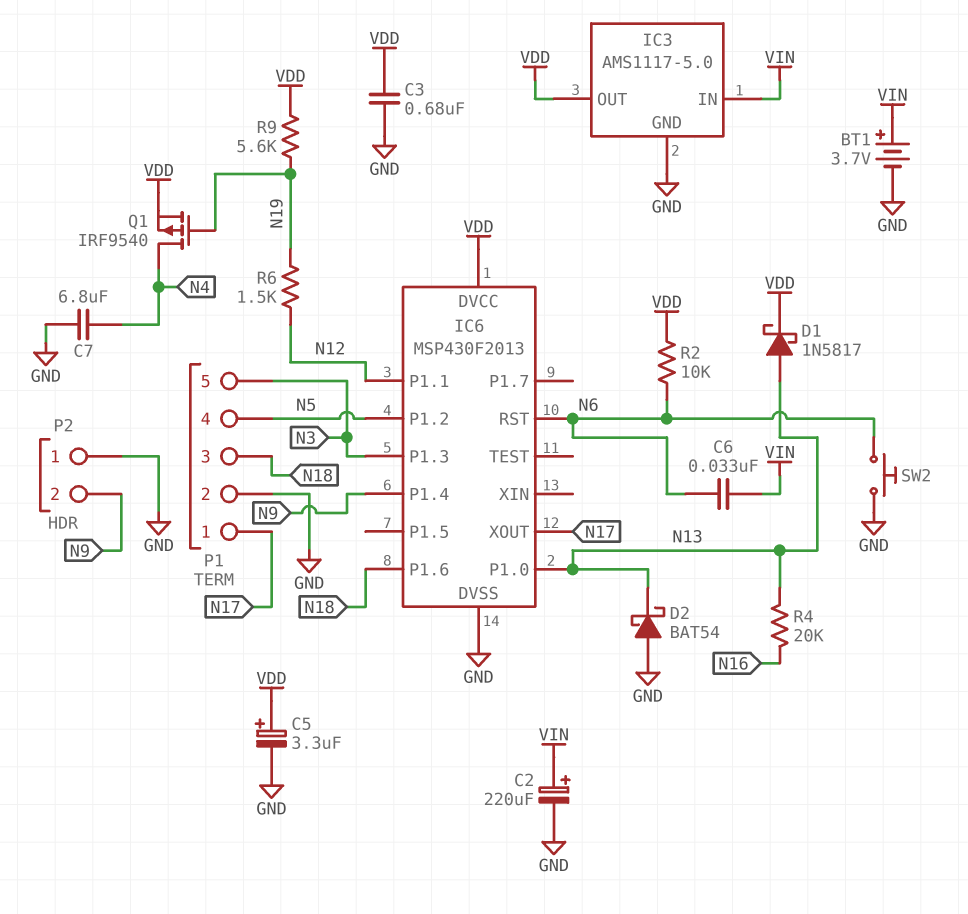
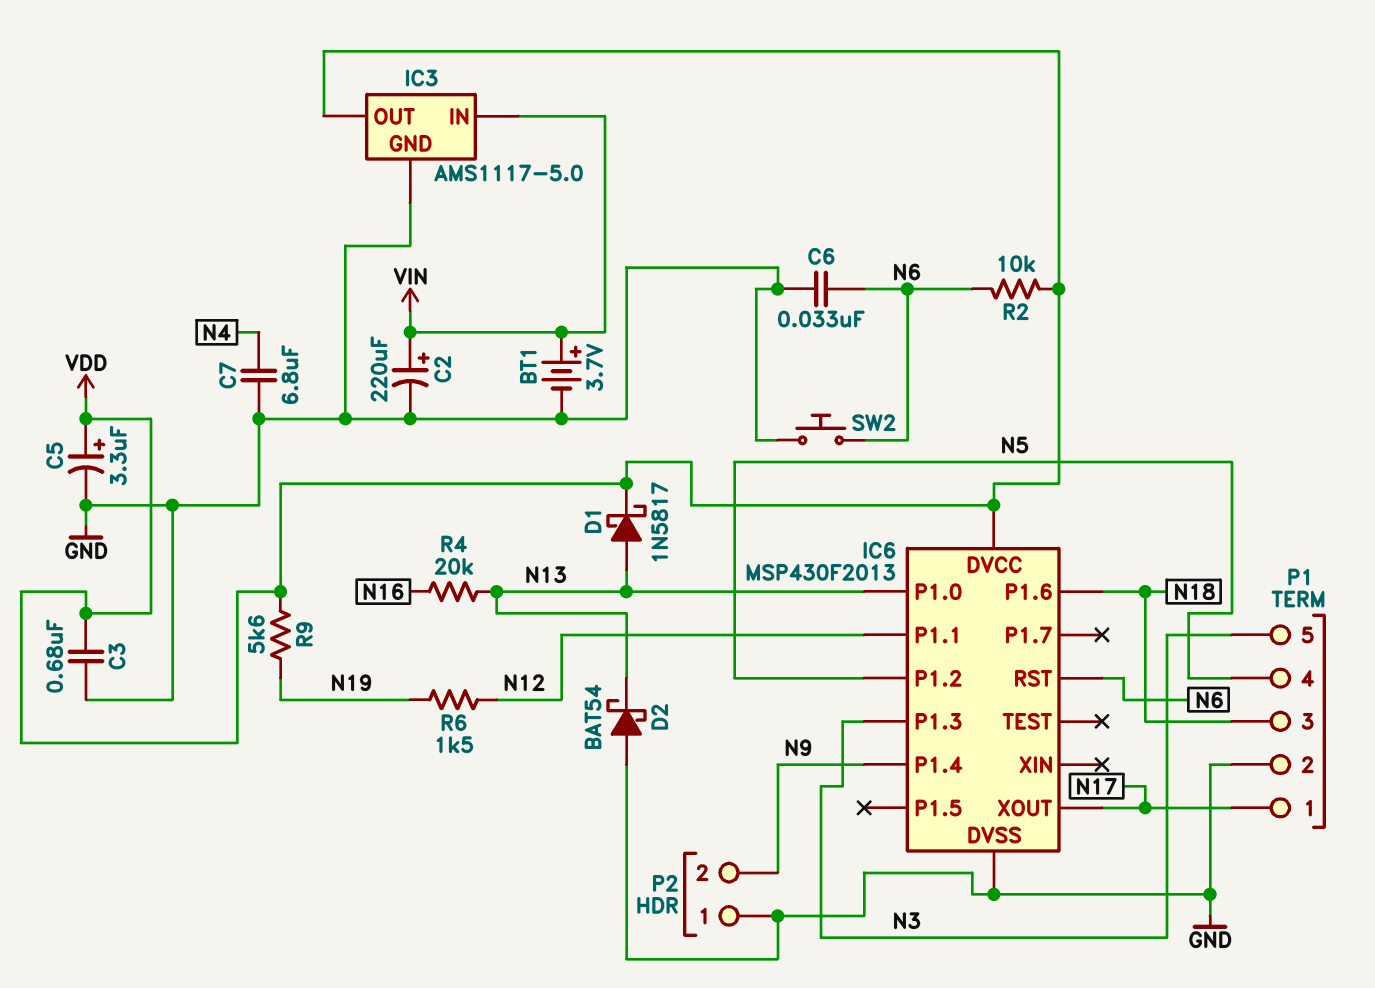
C6: 33nF (N6, VIN) -> 33nF (GND, N6)
Q1: PMOS IRF9540 (G N19, D N4, S VDD) -> none

